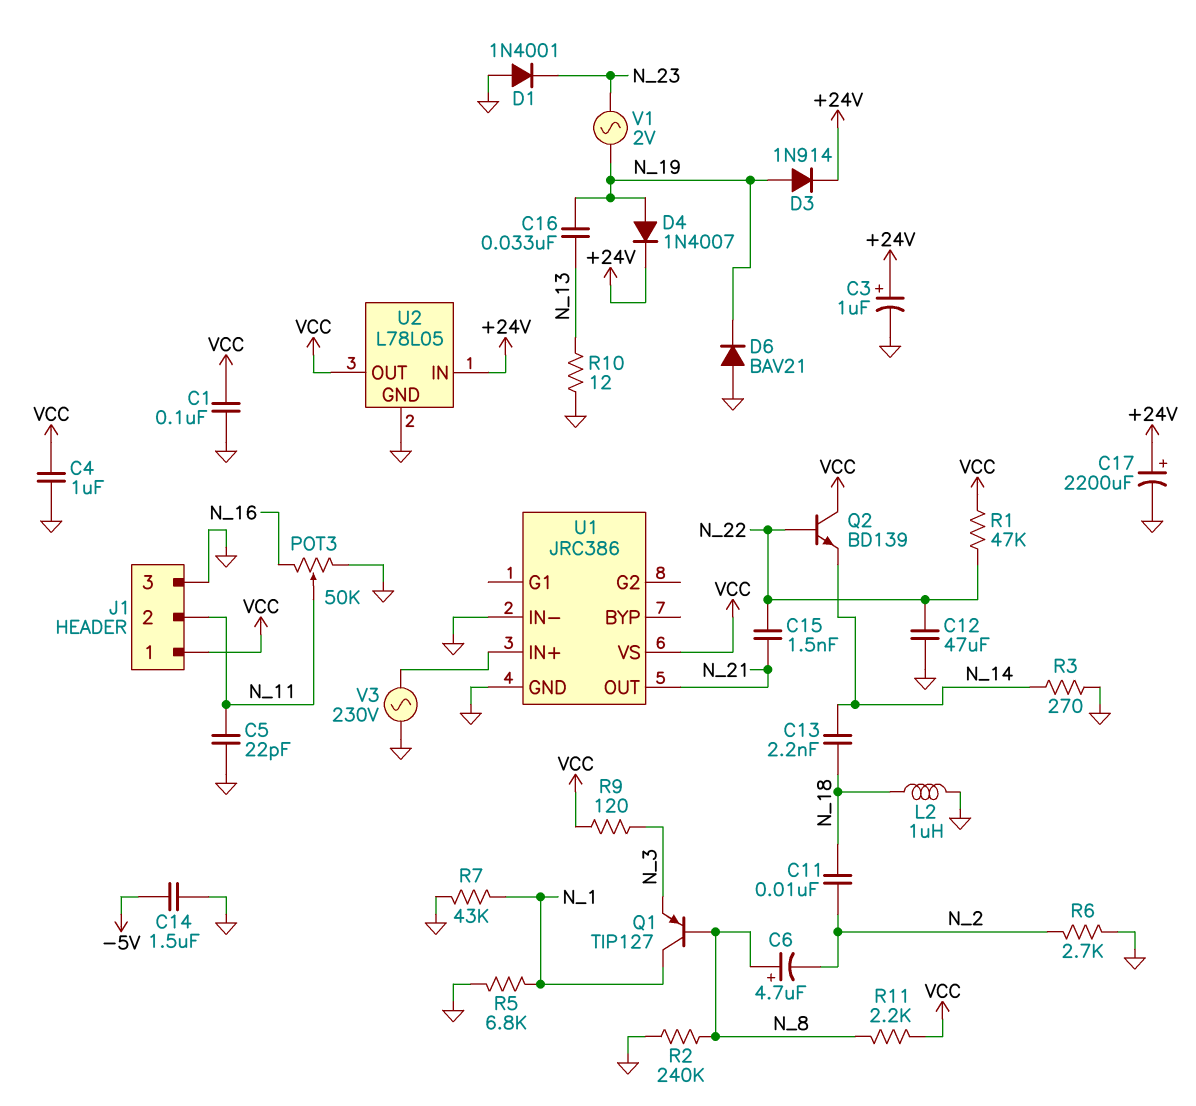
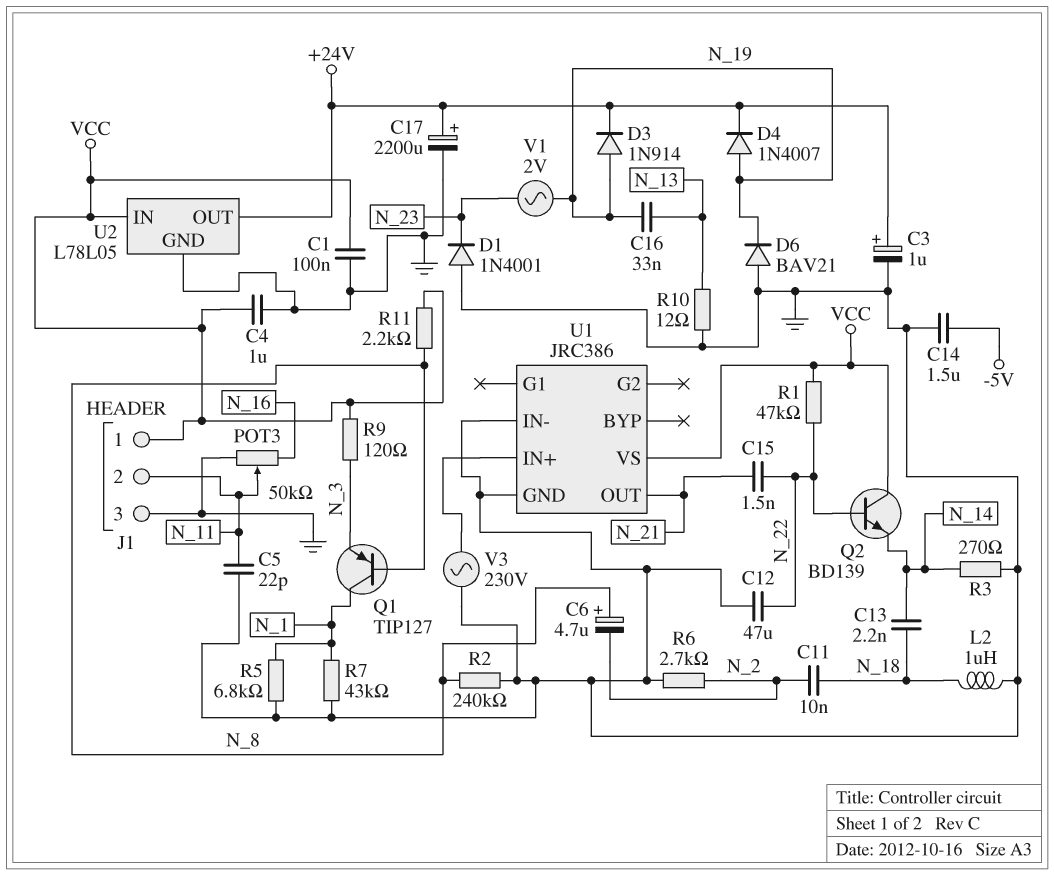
U2 pin IN: +24V -> VCC
U2 pin OUT: VCC -> +24V

